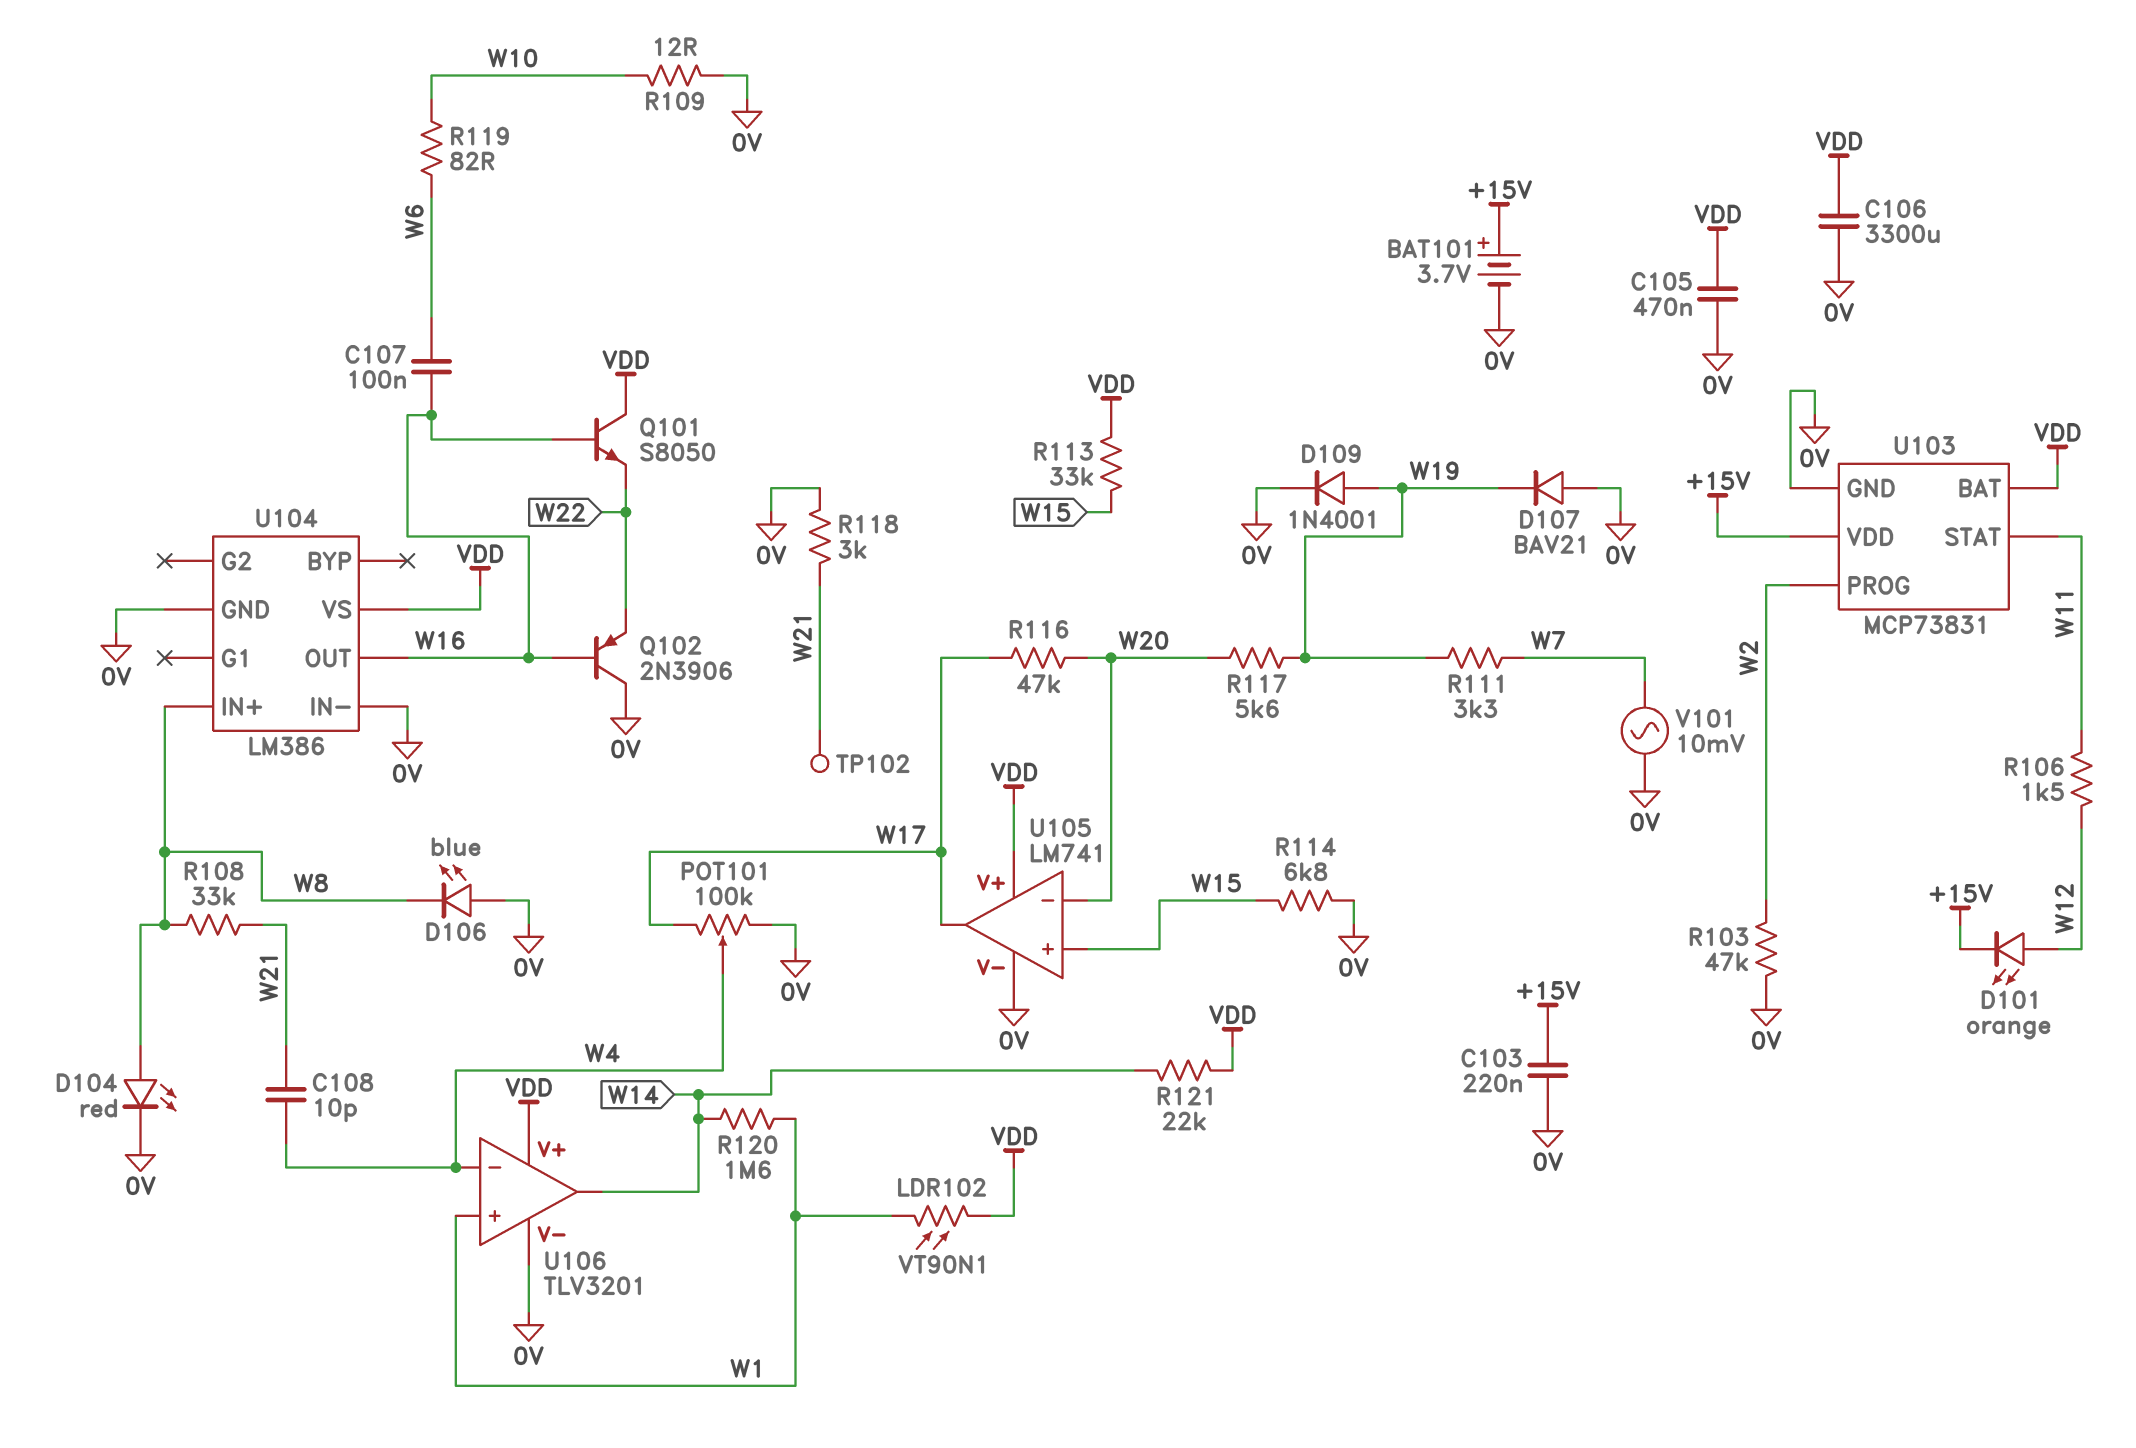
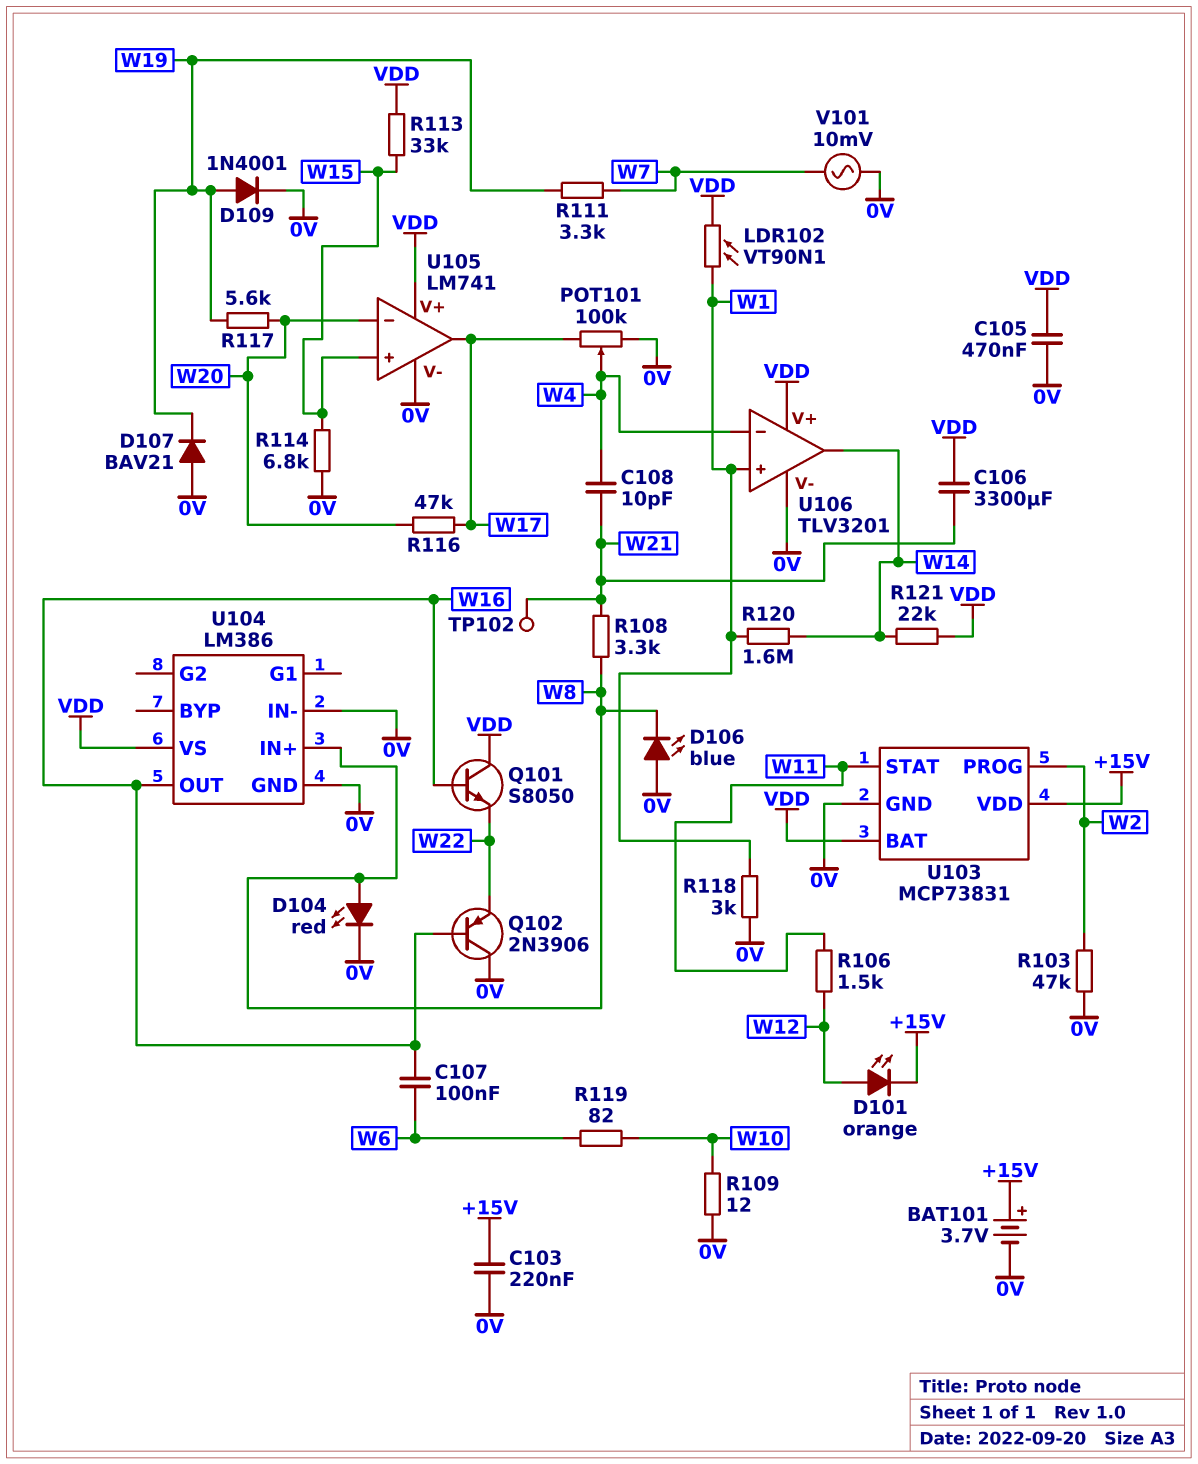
C106: 3300uF (0V, VDD) -> 3300uF (VDD, W21)
R108: 33k (W8, W21) -> 3.3k (W8, W21)
R118: 3k (0V, W21) -> 3k (0V, W1)

